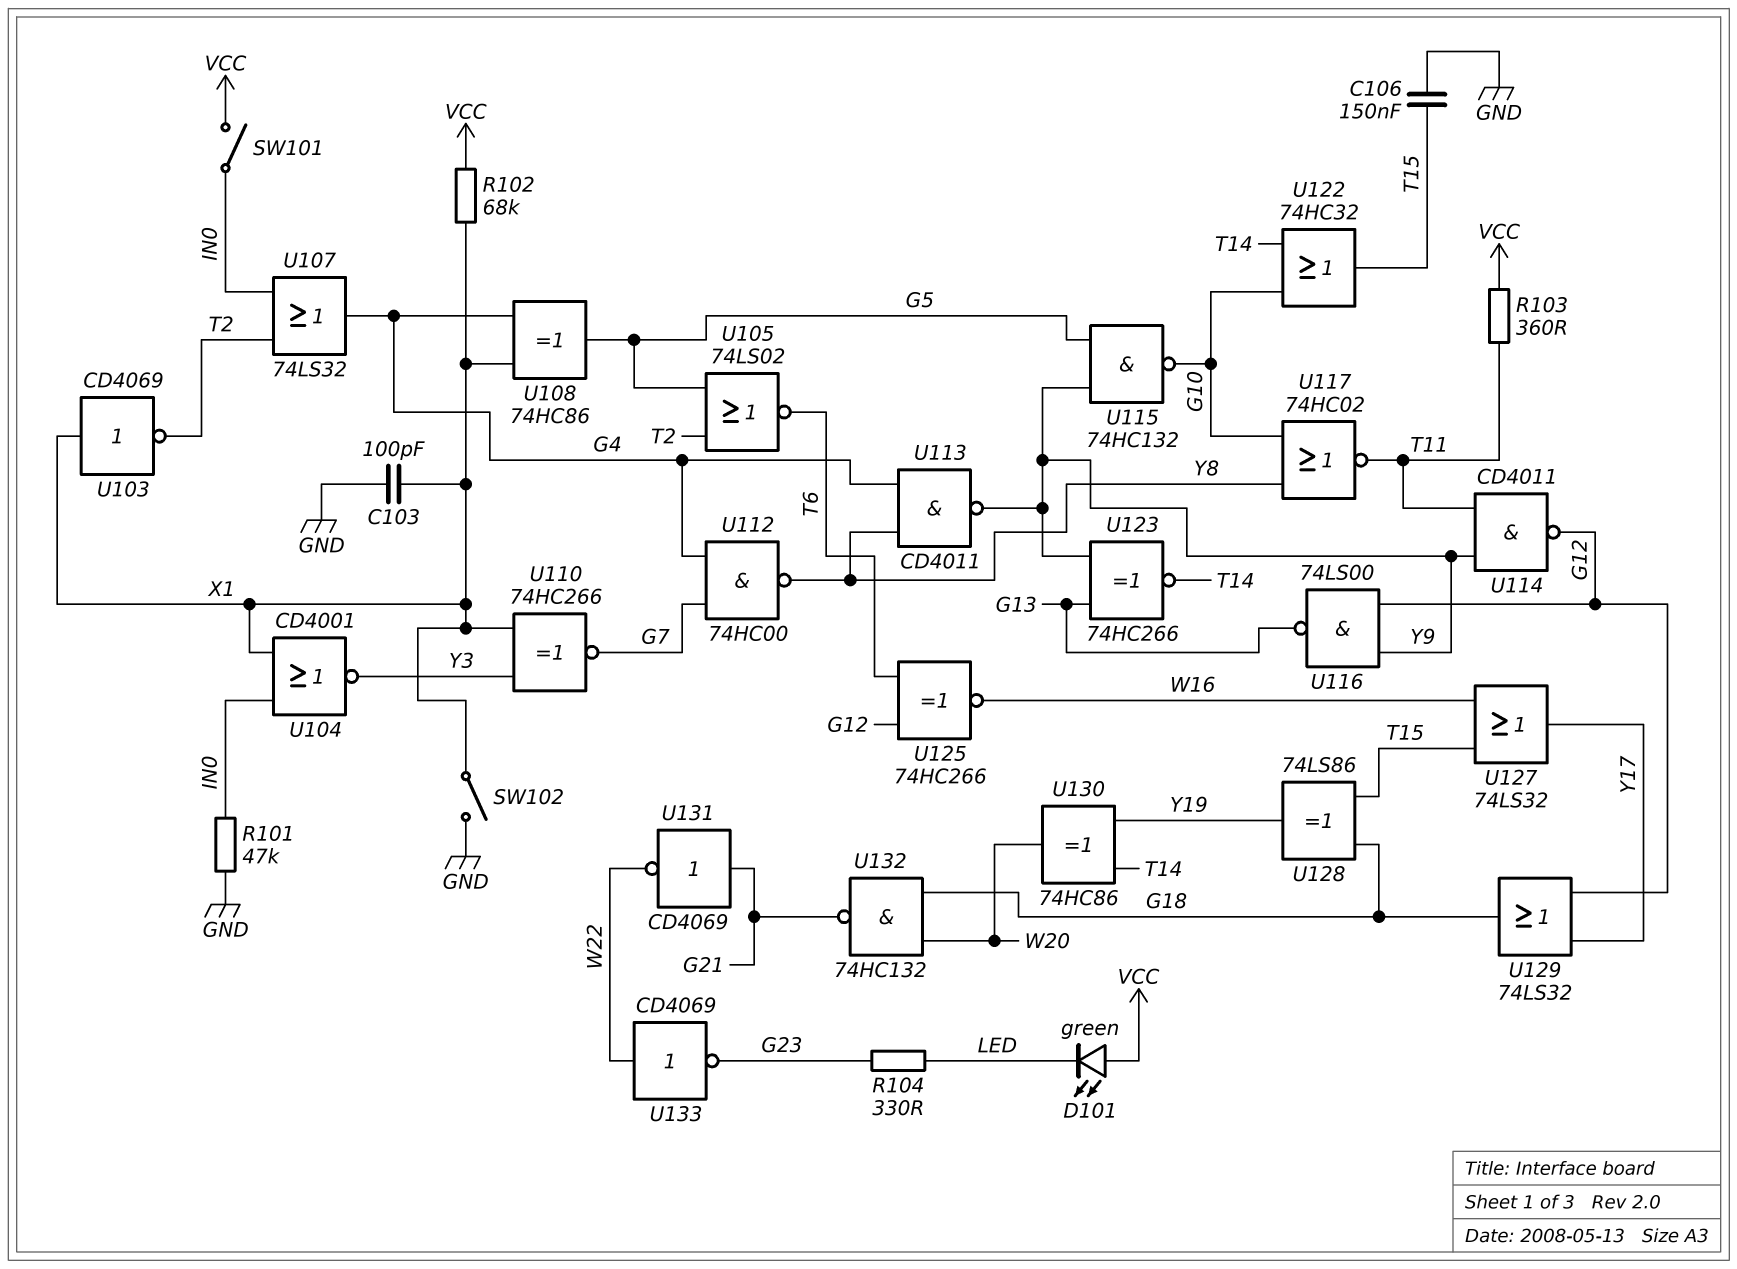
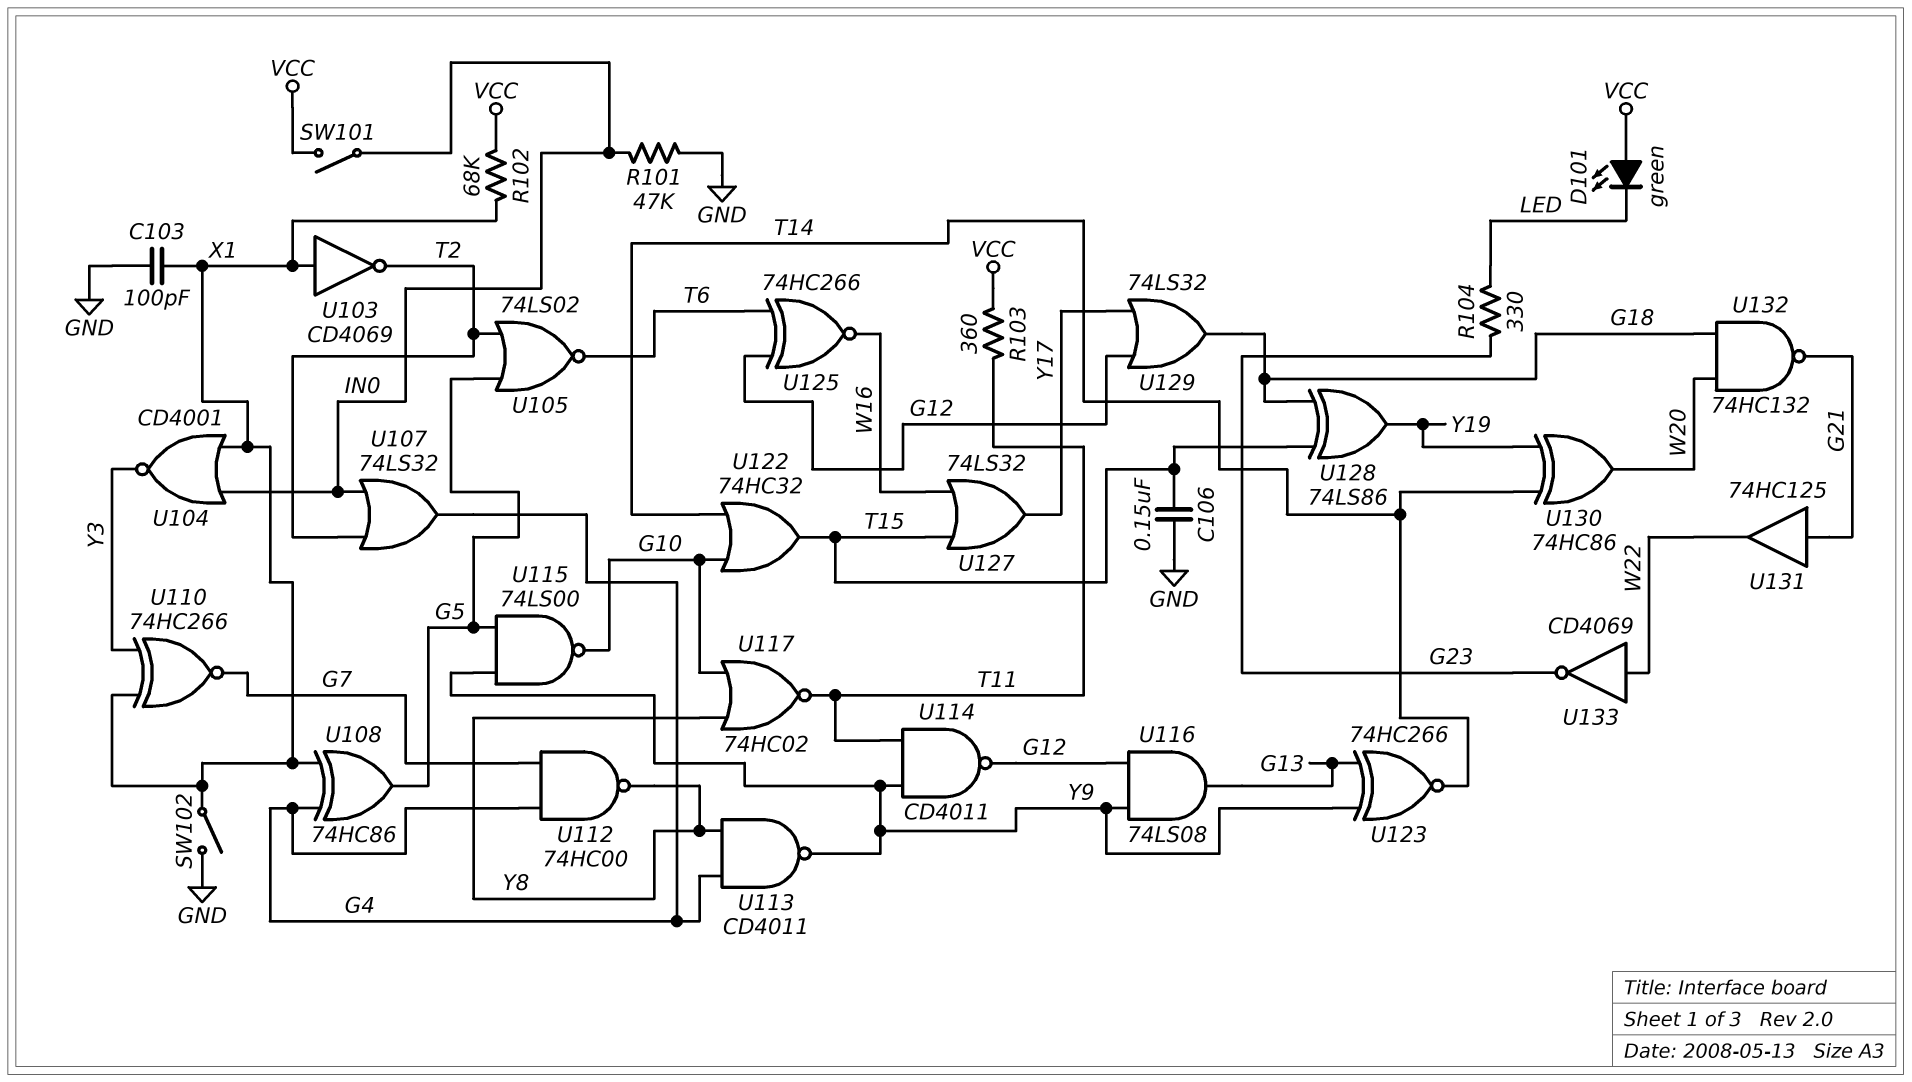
U115: NAND 74HC132 (in G5, in Y9, out G10) -> NAND 74LS00 (in G5, in Y9, out G10)
U116: NAND 74LS00 (in G12, in Y9, out G13) -> AND 74LS08 (in G12, in Y9, out G13)
U131: NOT CD4069 (in G21, out W22) -> buffer 74HC125 (in G21, out W22)

